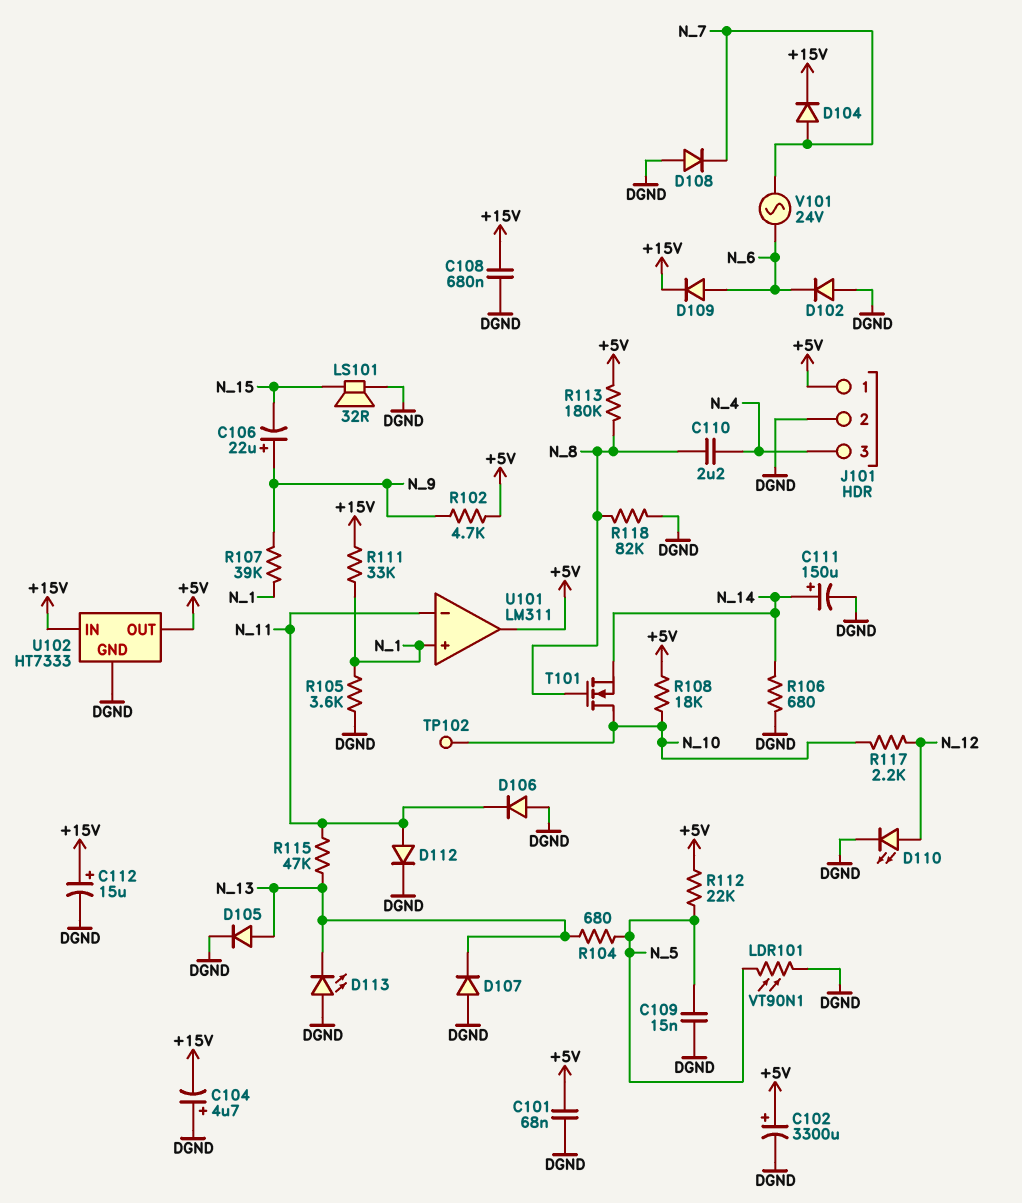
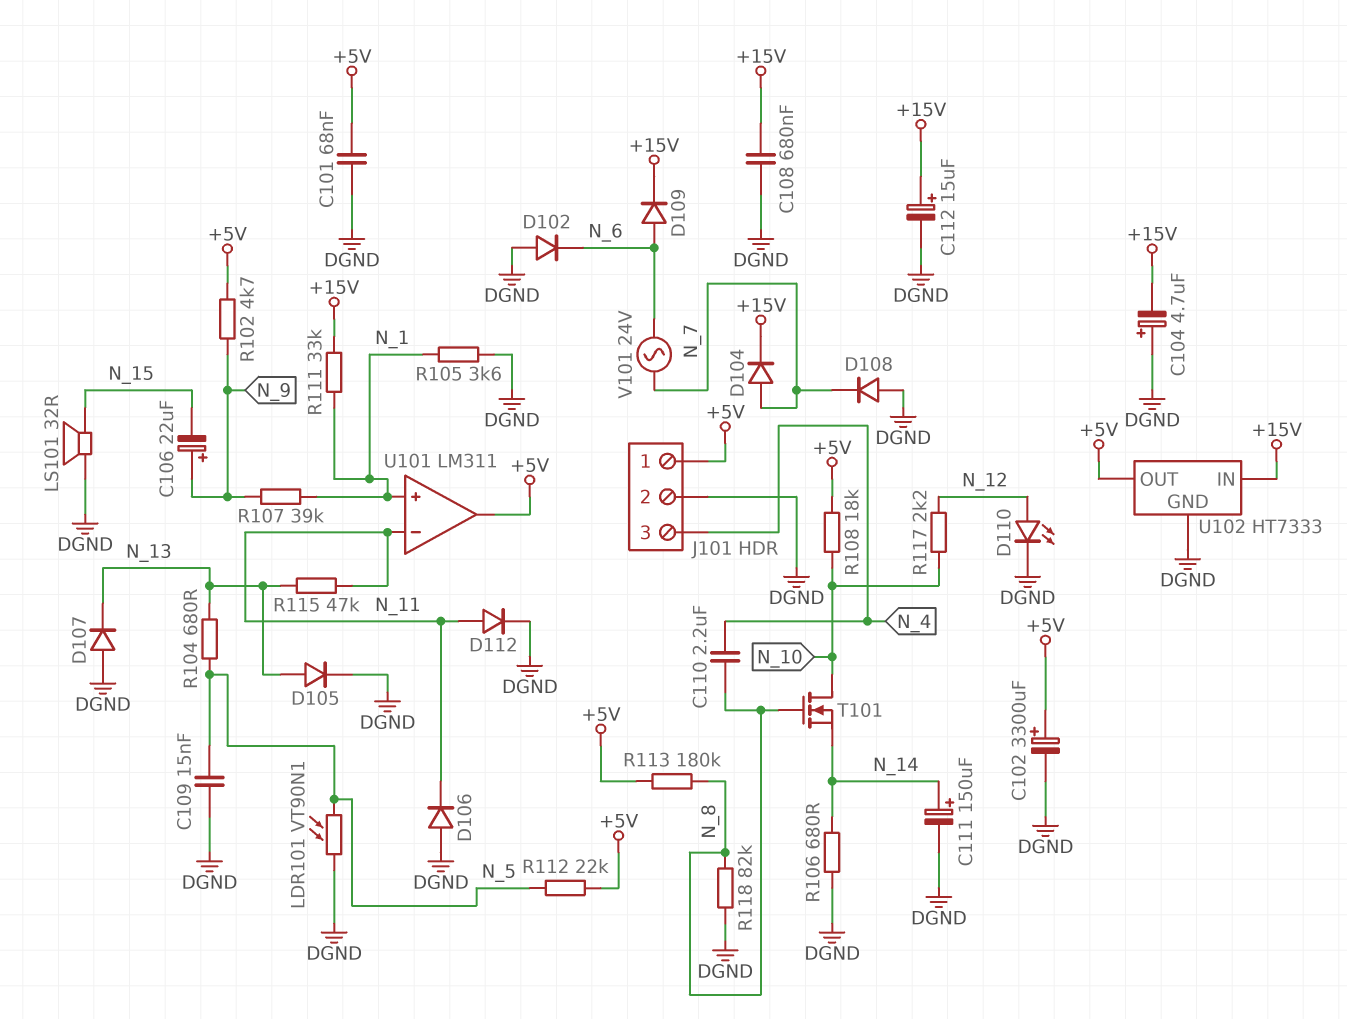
D113: LED (A DGND, K N_13) -> none
TP102: test point (N_10) -> none

